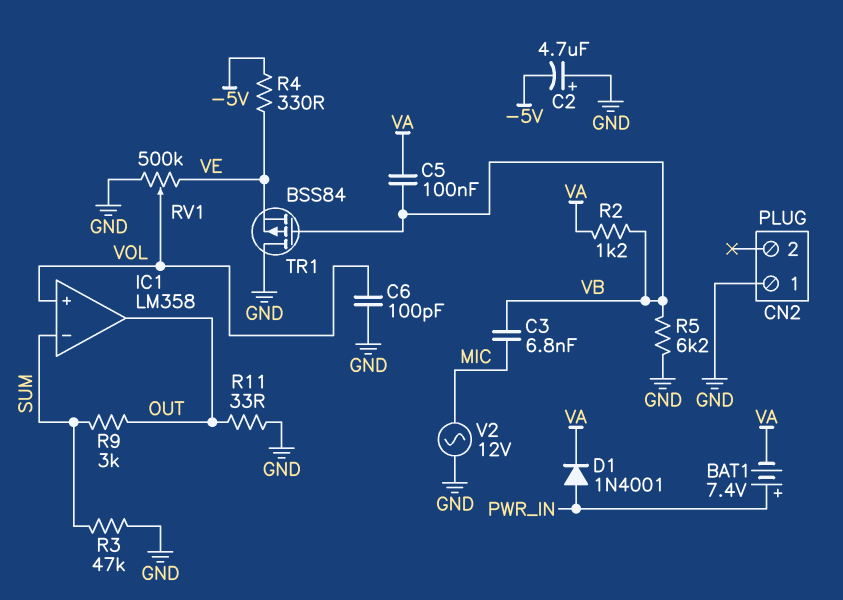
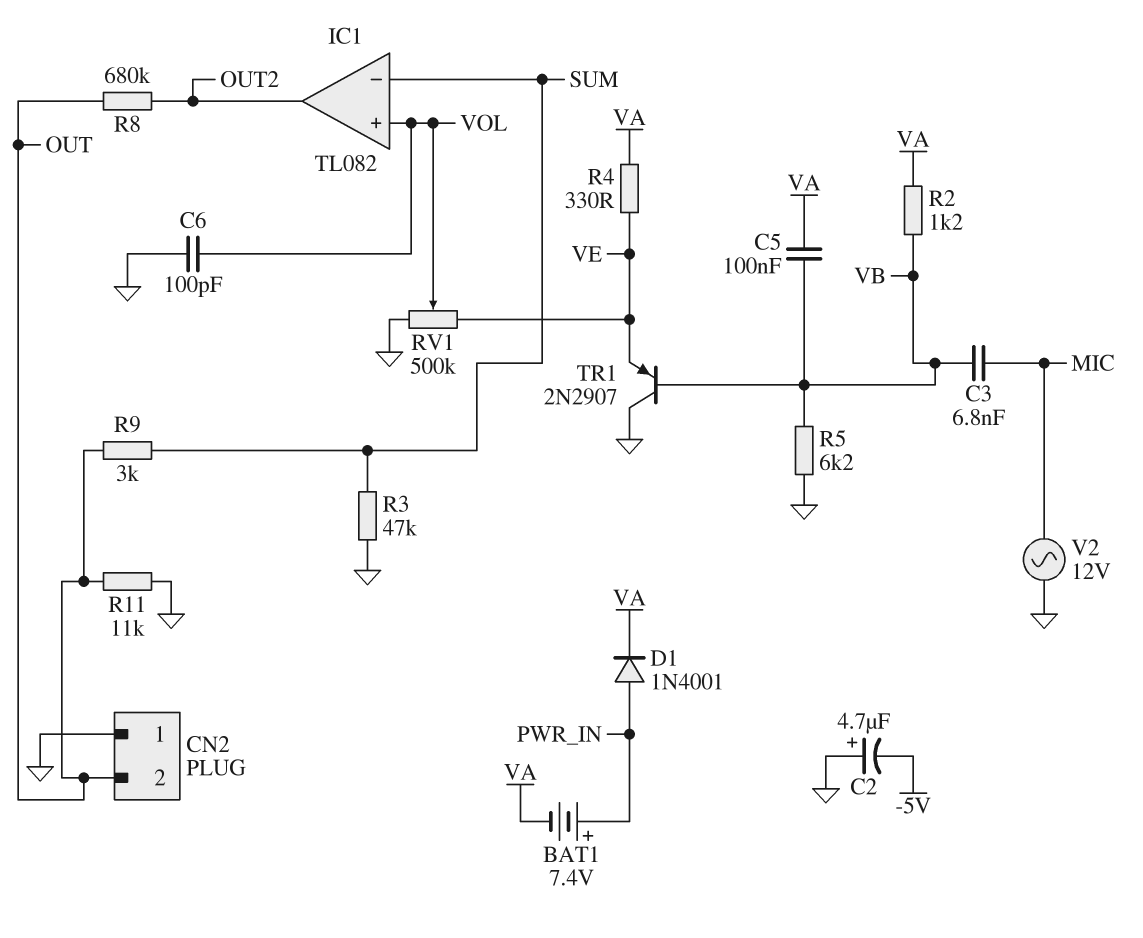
CN2 pin 2: none -> OUT
IC1: LM358 -> TL082
IC1 pin out: OUT -> OUT2
R4: 330 (-5V, VE) -> 330 (VA, VE)
R8: none -> 680k (OUT, OUT2)
R11: 33 (GND, OUT) -> 11k (GND, OUT)
TR1: PMOS BSS84 (G VB, D GND, S VE) -> PNP 2N2907 (B VB, C GND, E VE)

